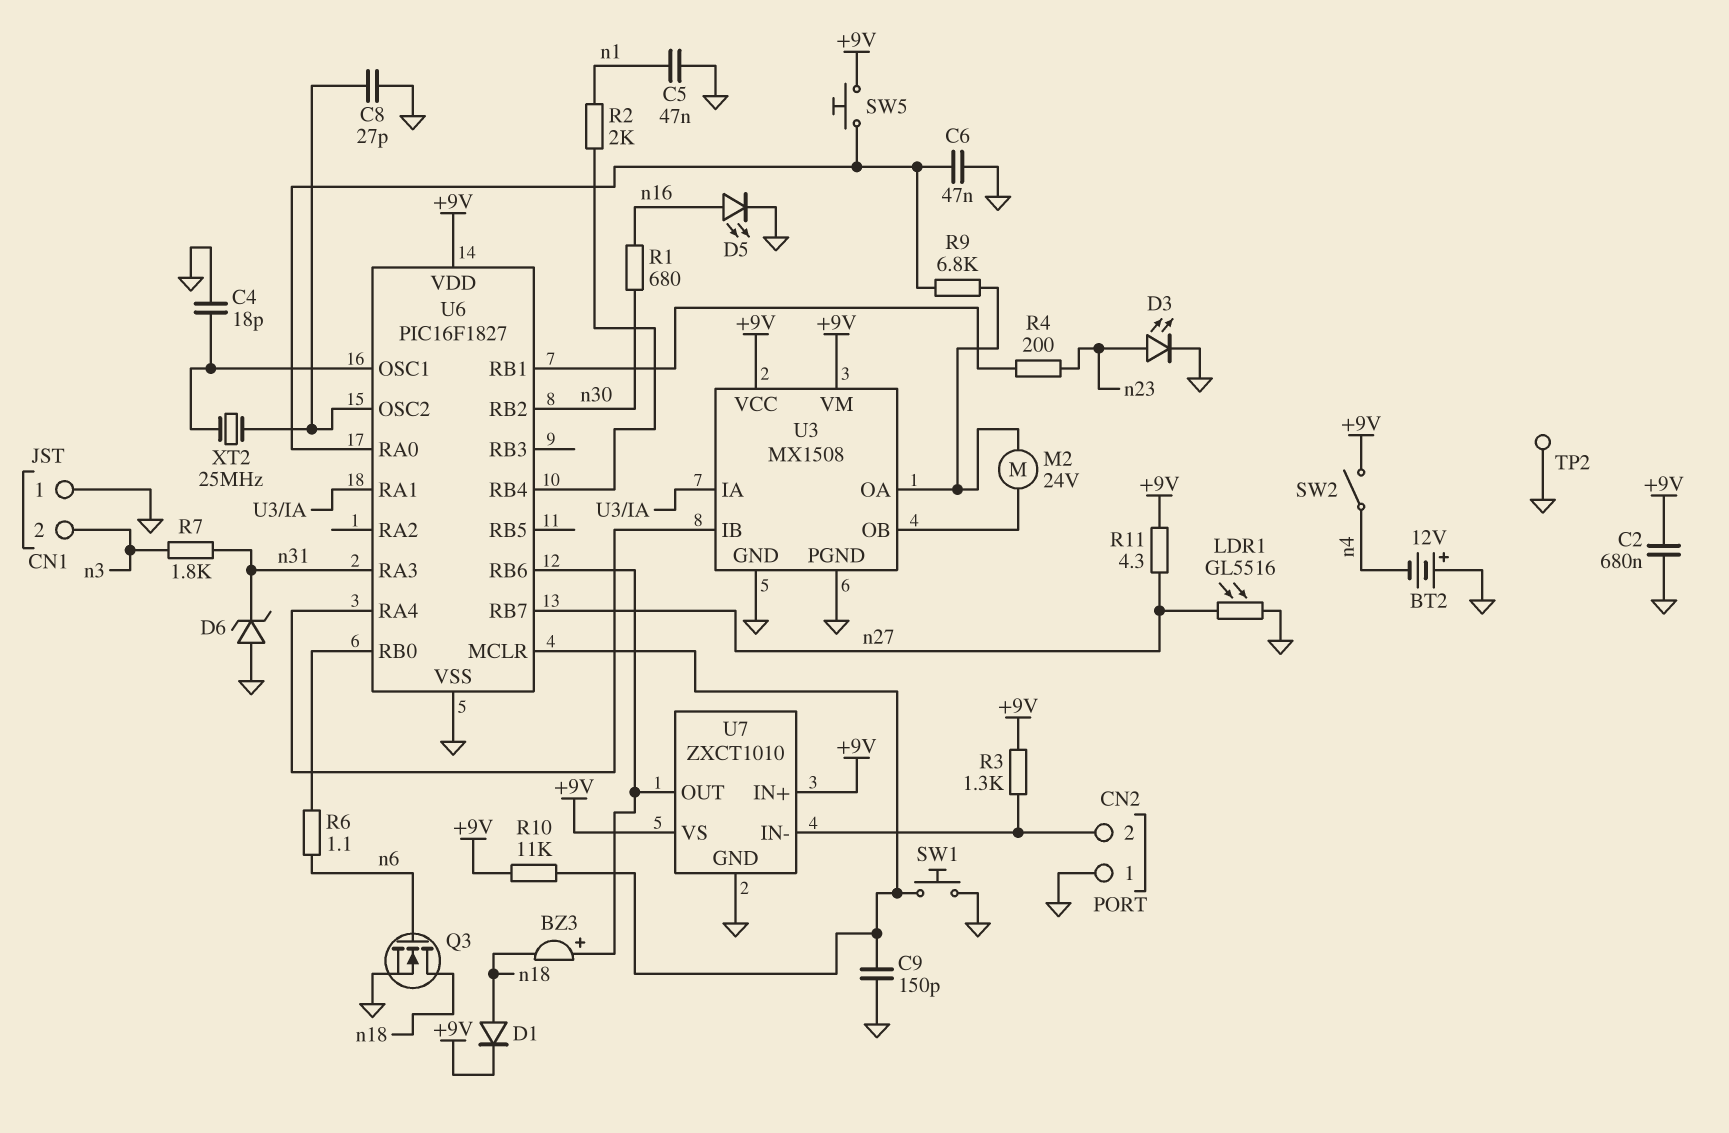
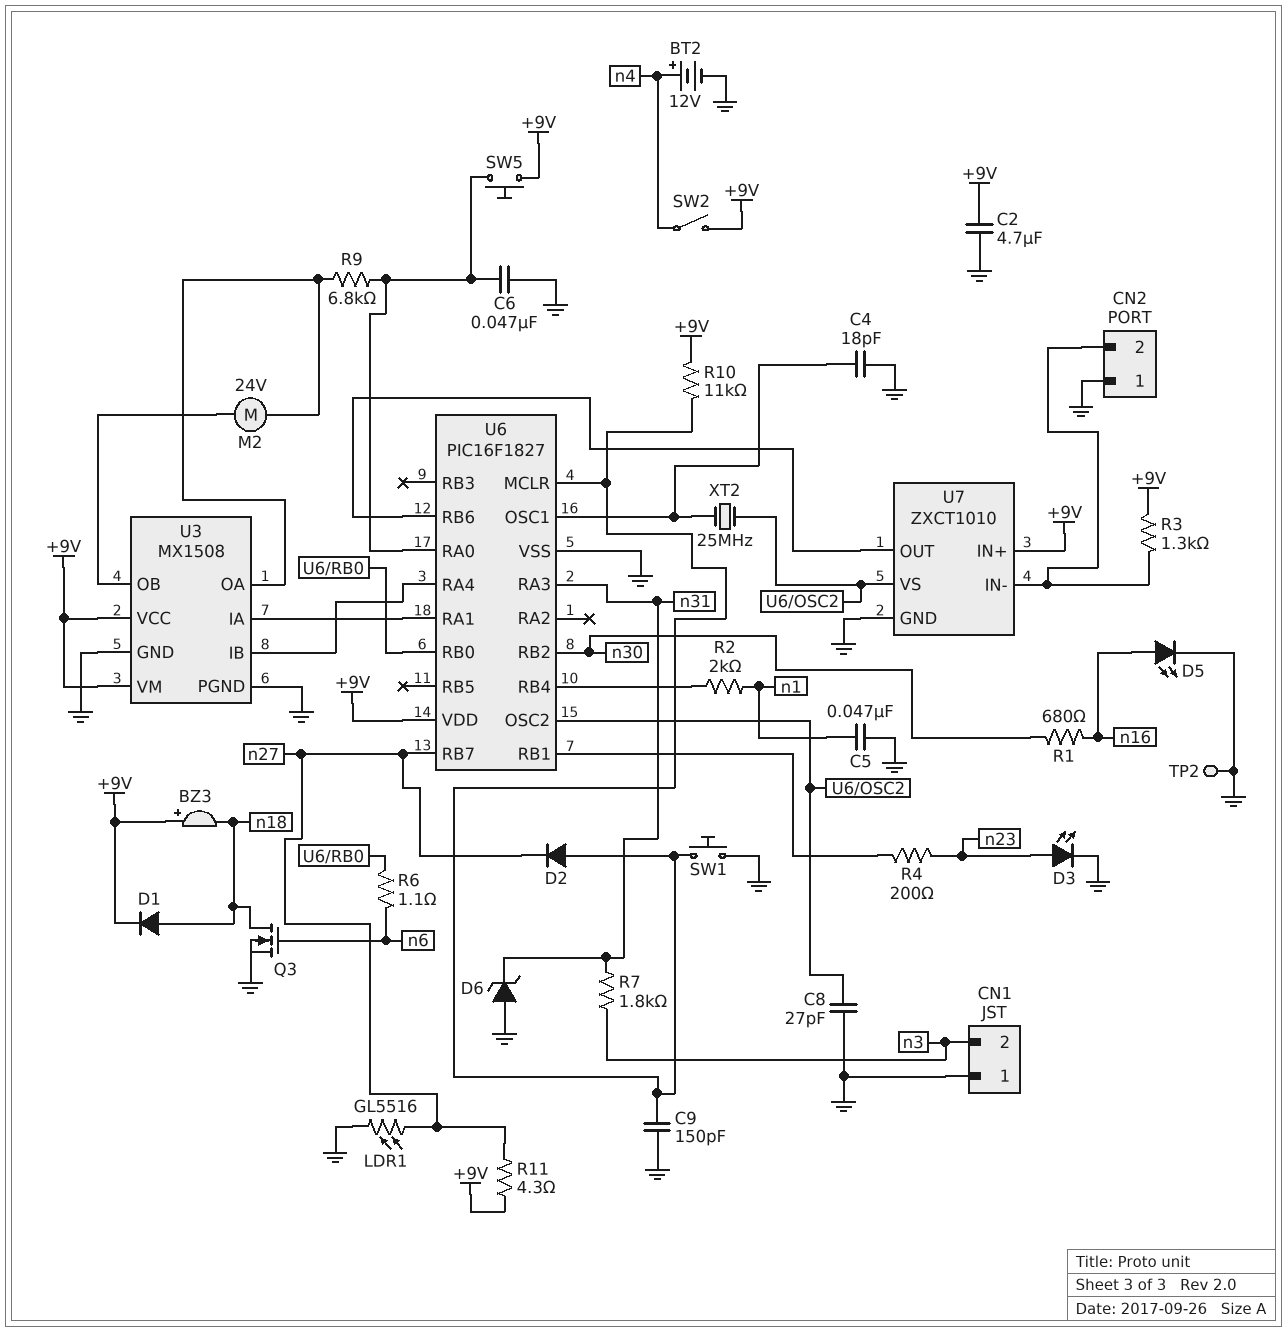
BT2: 12V (plus GND, minus n4) -> 12V (plus n4, minus GND)
BZ3: buzzer (plus U6/RB6, minus n18) -> buzzer (plus +9V, minus n18)
C2: 680nF (+9V, GND) -> 4.7uF (+9V, GND)
D2: none -> diode (A U6/MCLR, K n27)
U7 pin VS: +9V -> U6/OSC2

